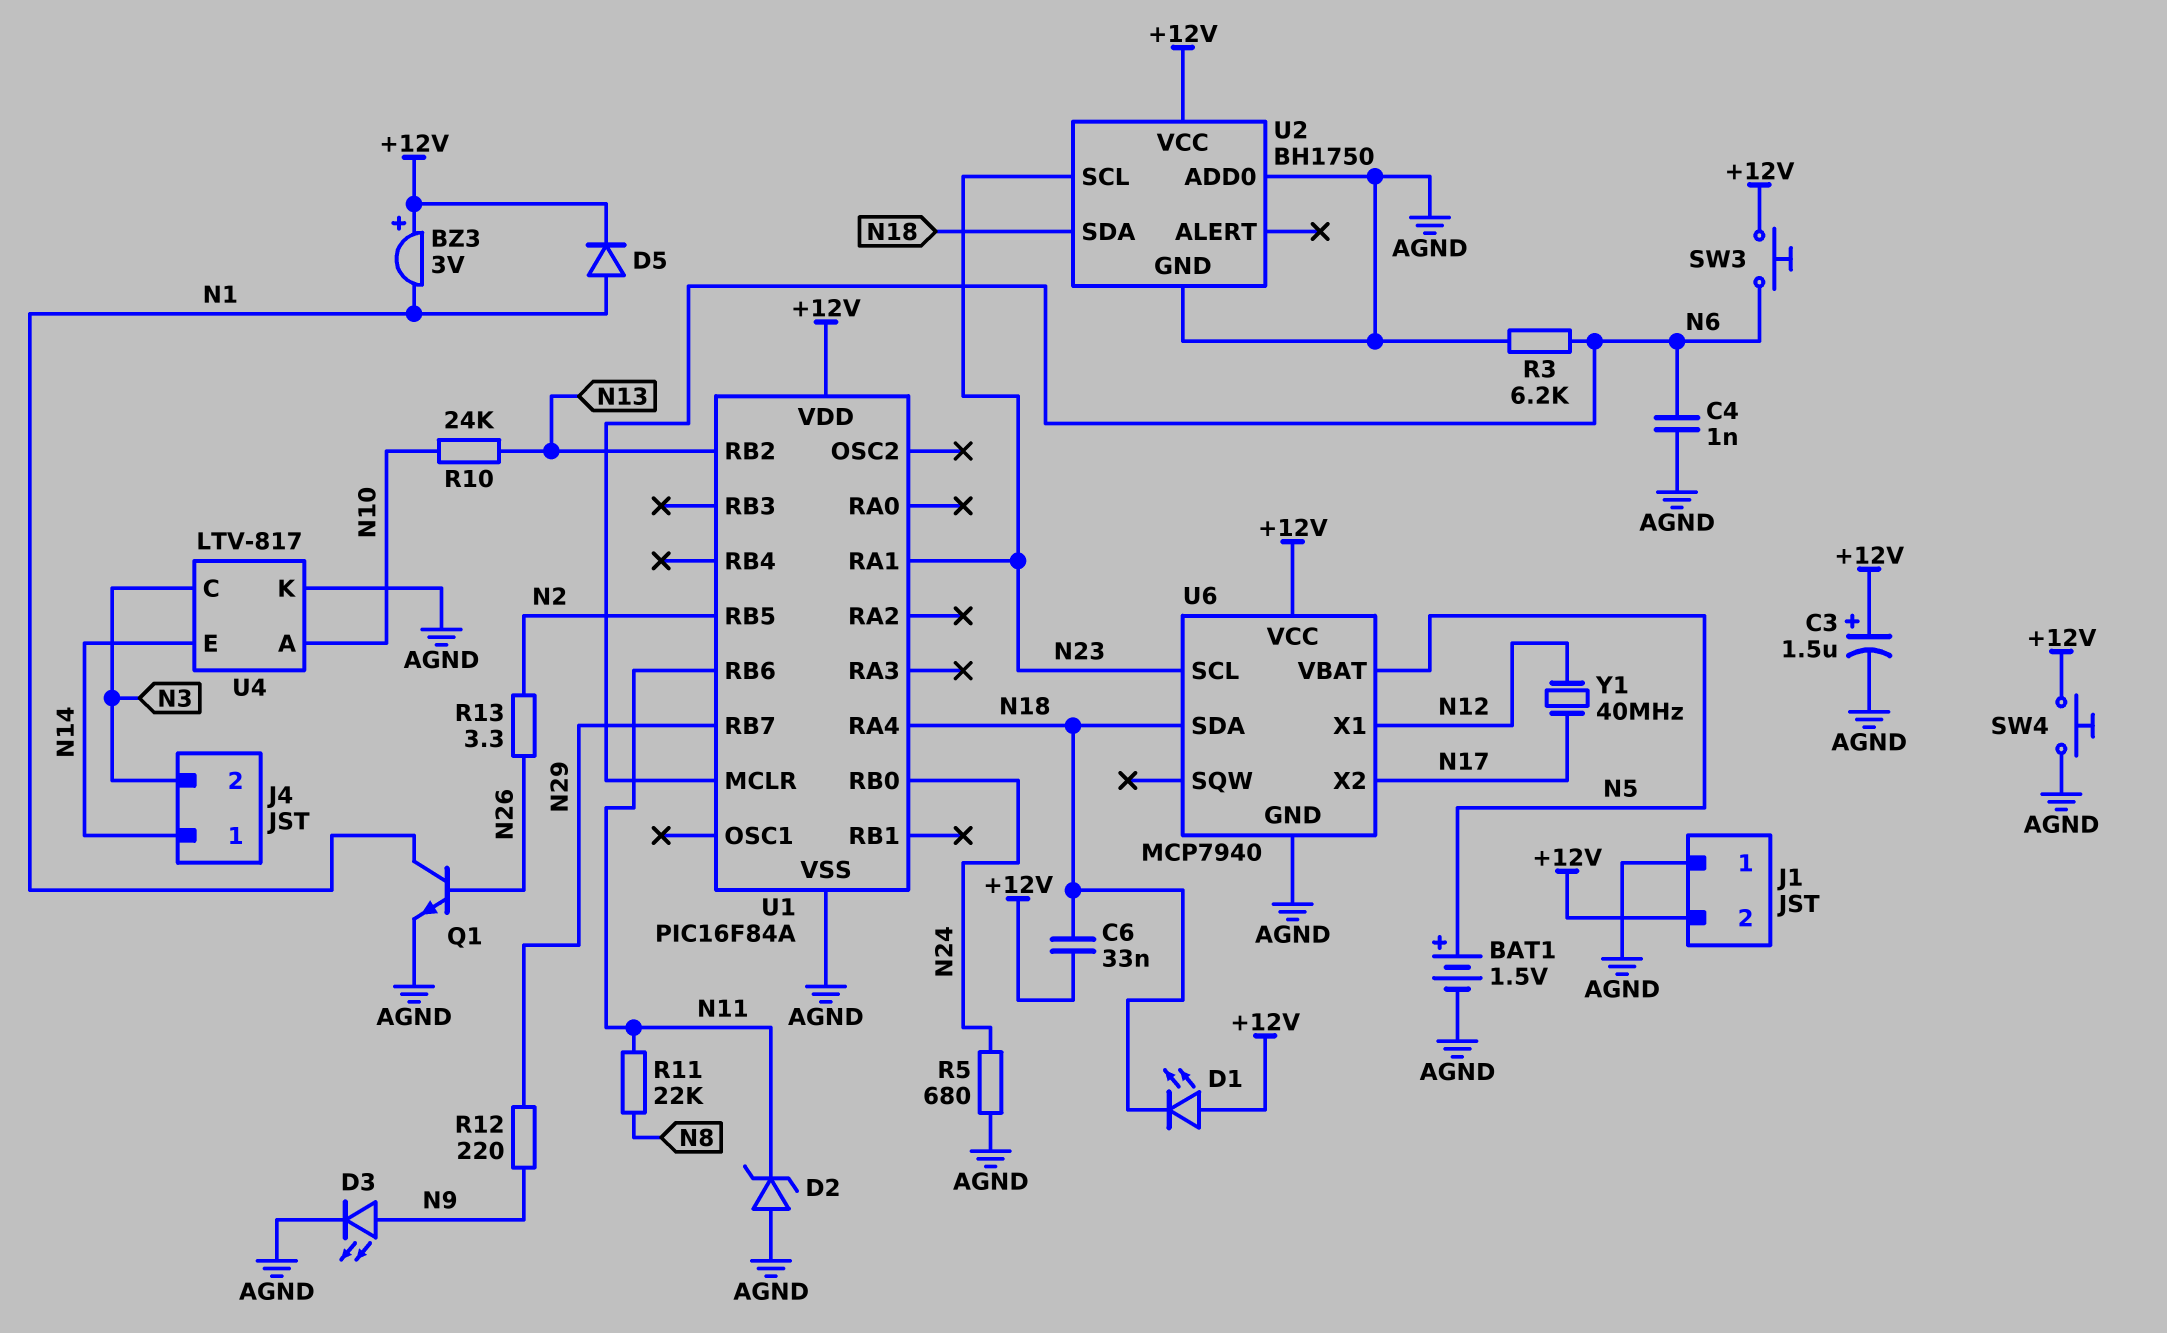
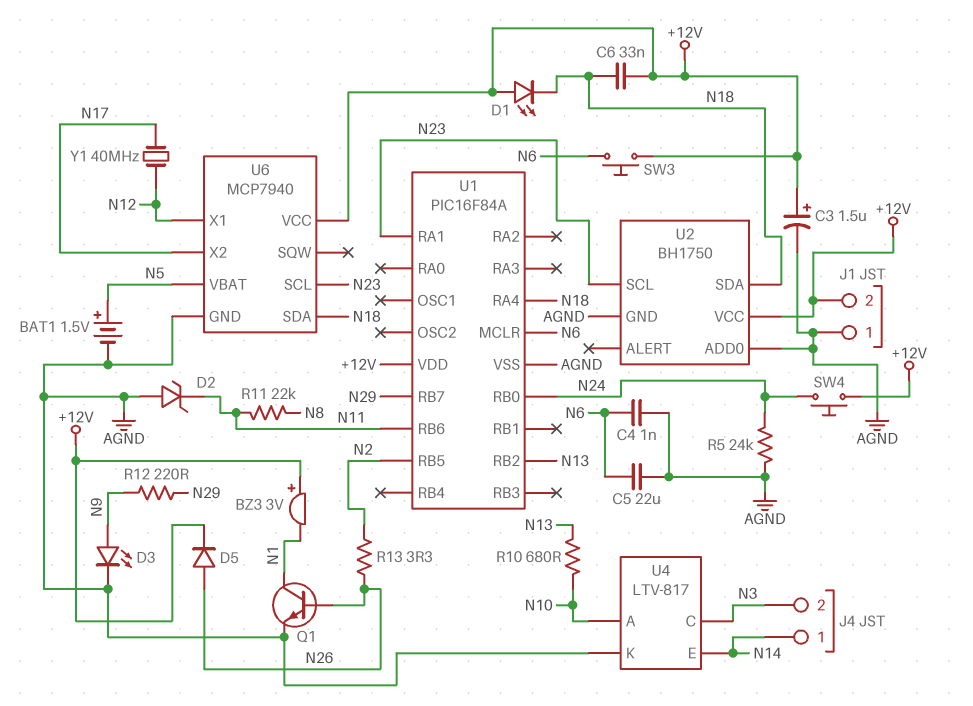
C5: none -> 22uF (AGND, N6)
D5: diode (A N1, K +12V) -> diode (A N26, K +12V)
R3: 6.2k (AGND, N6) -> none
R5: 680 (AGND, N24) -> 24k (AGND, N24)
R10: 24k (N10, N13) -> 680 (N10, N13)
SW4: button (+12V, AGND) -> button (+12V, N24)

